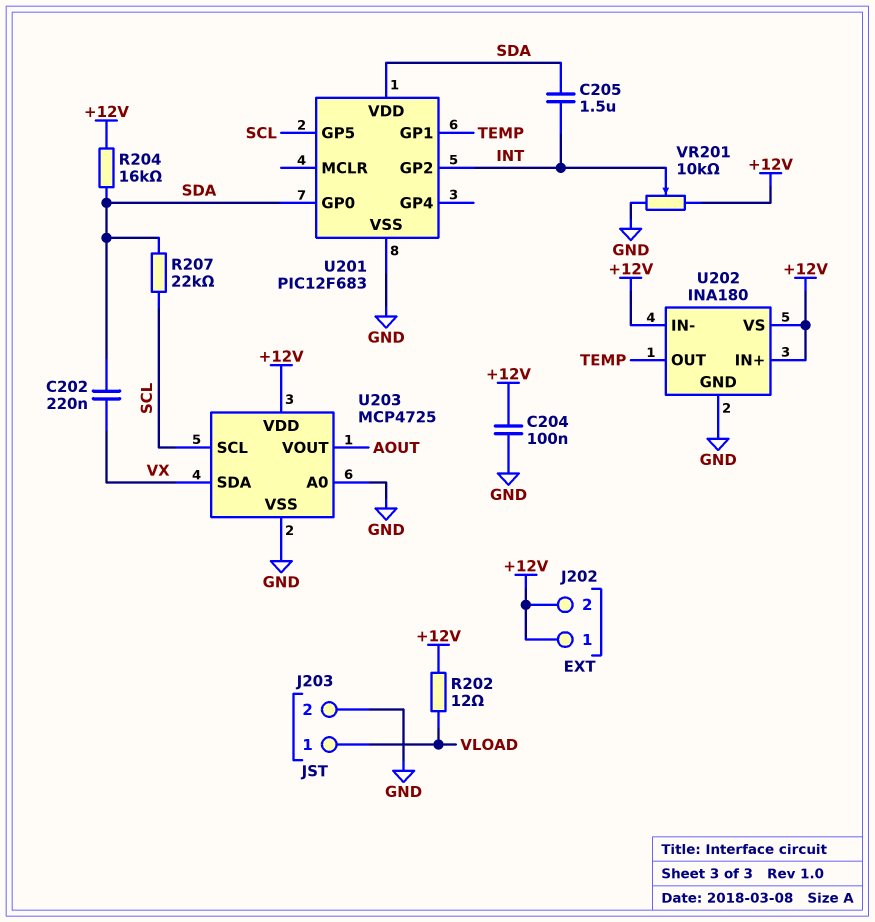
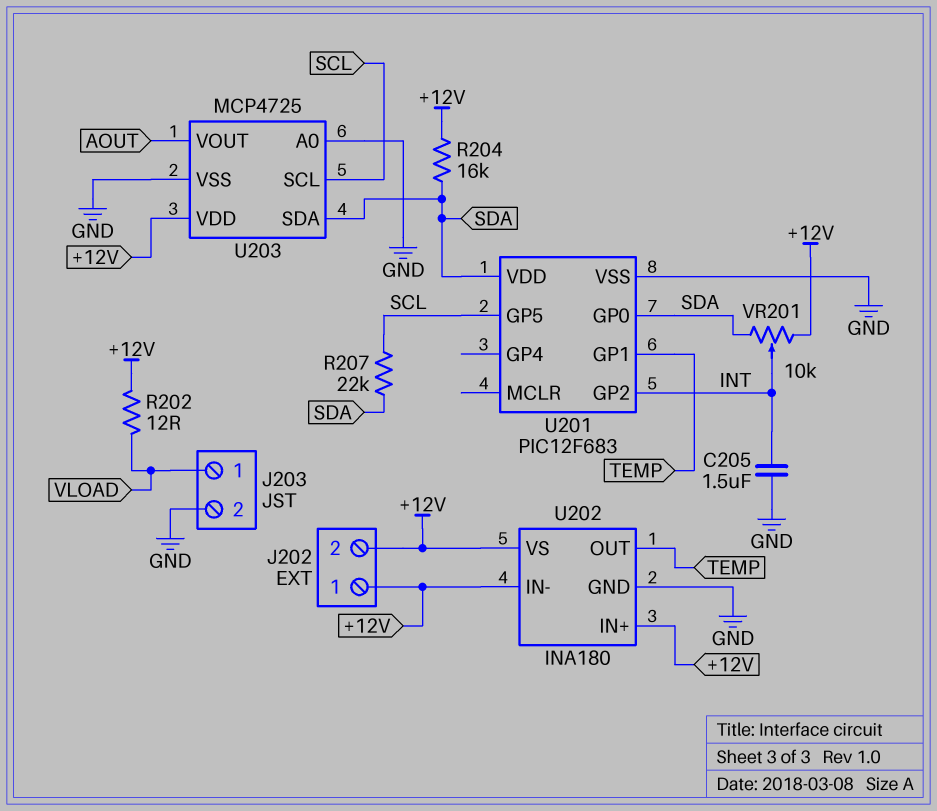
C202: 220nF (SDA, VX) -> none
C204: 100nF (+12V, GND) -> none
C205: 1.5uF (INT, SDA) -> 1.5uF (GND, INT)
U203 pin SDA: VX -> SDA
VR201: 10k (+12V, GND, wiper INT) -> 10k (+12V, SDA, wiper INT)

